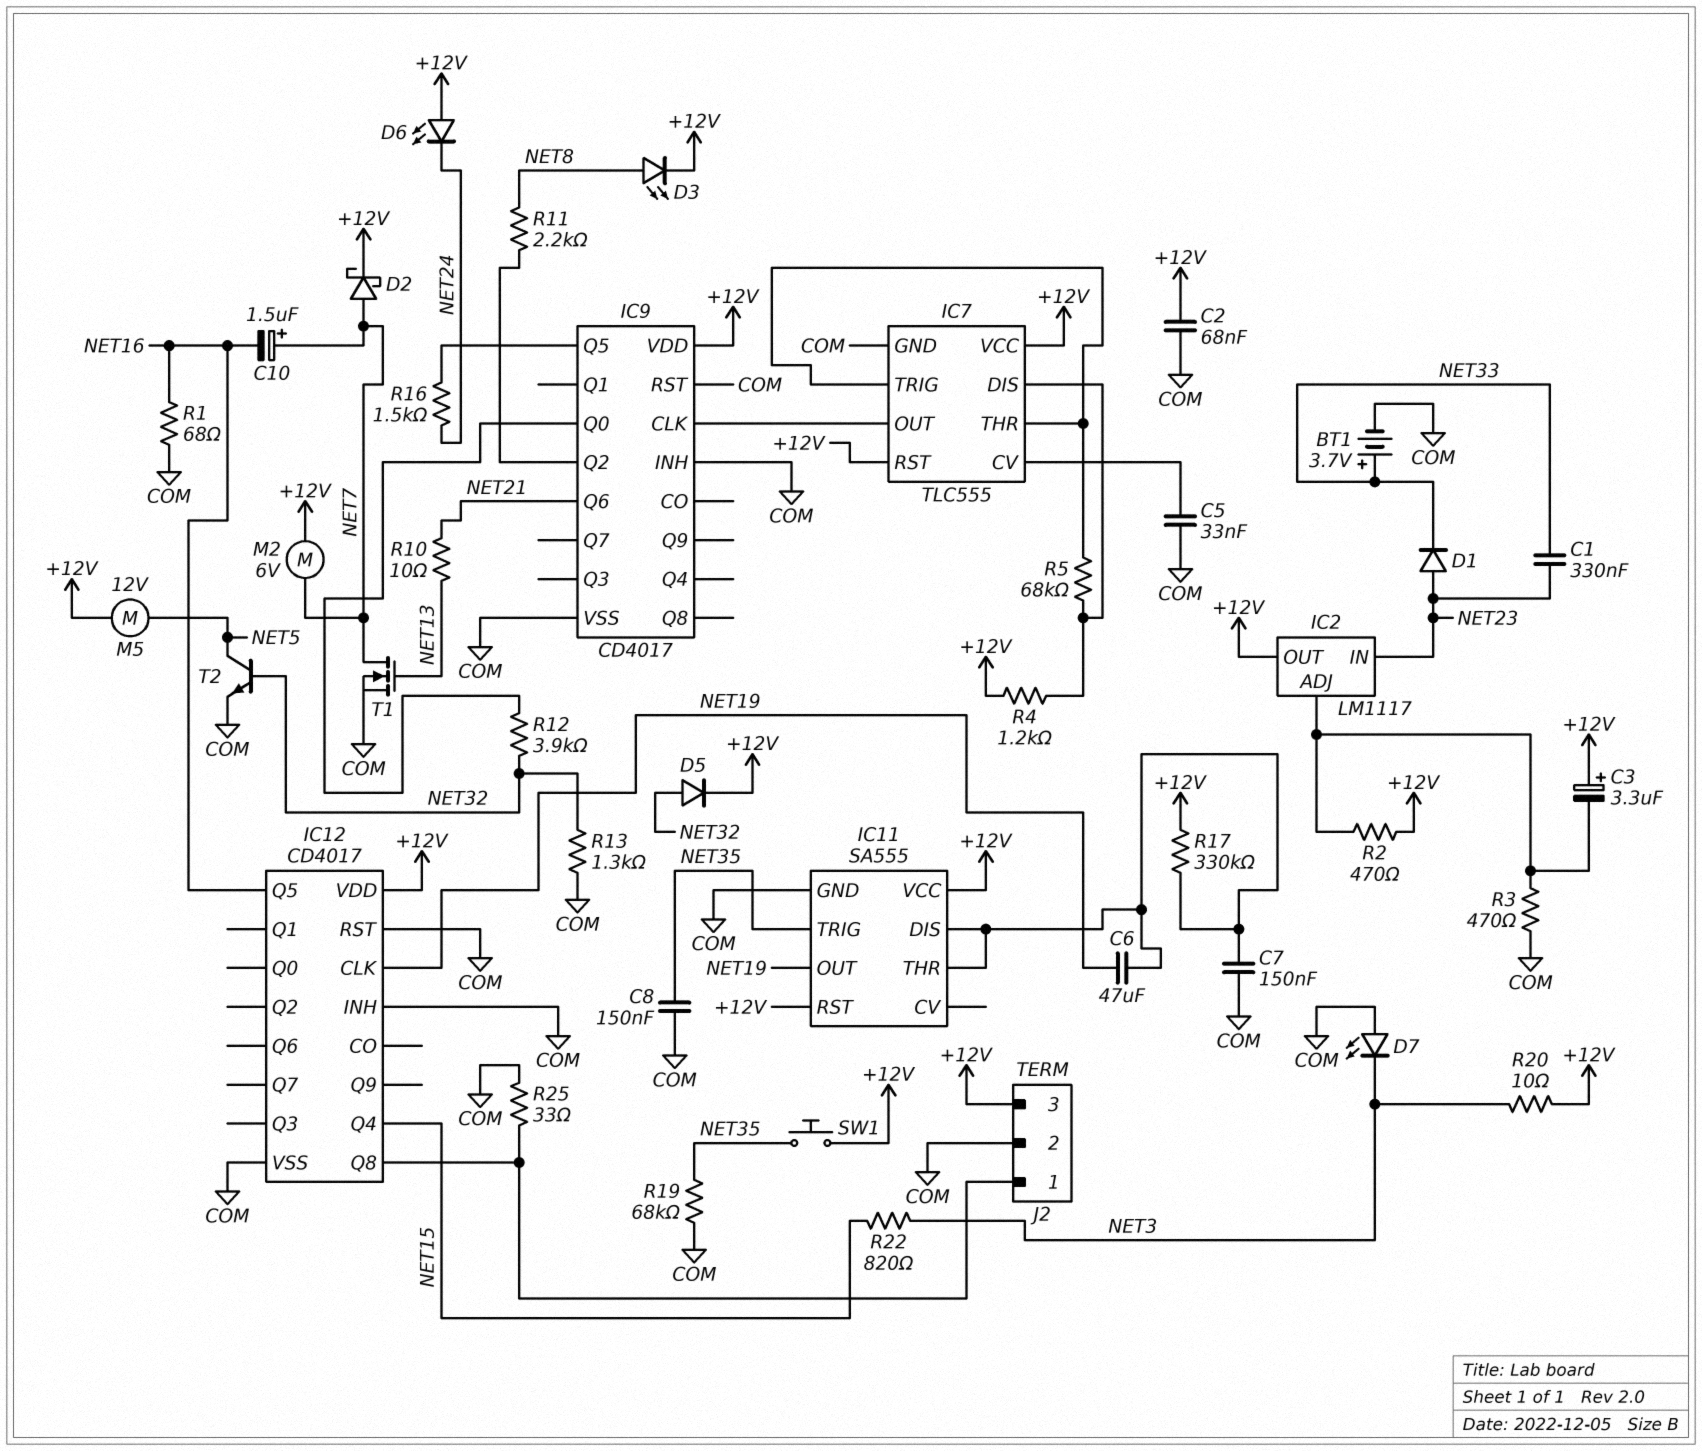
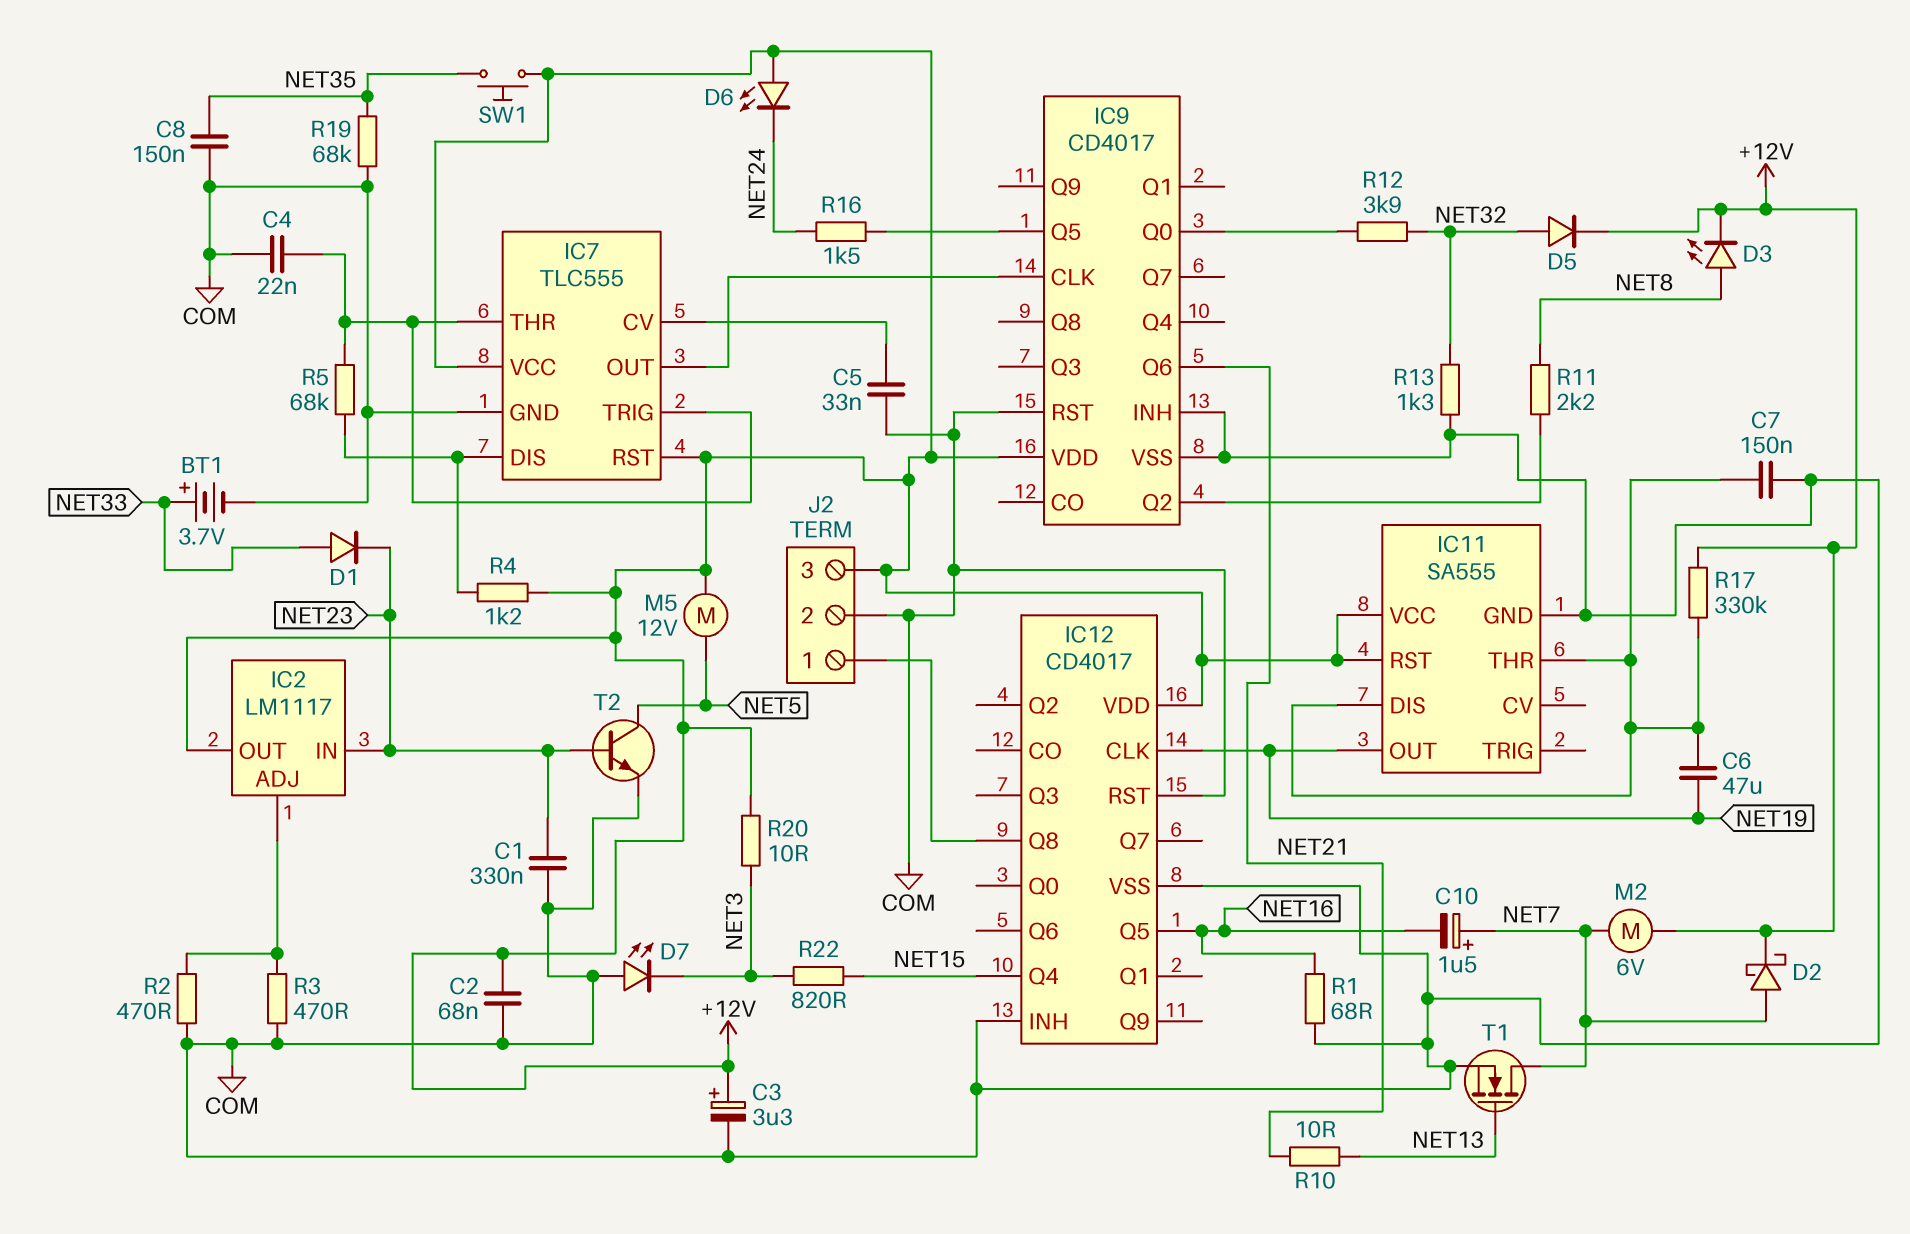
C1: 330nF (NET23, NET33) -> 330nF (COM, NET23)
C3: 3.3uF (plus +12V, minus IC2/ADJ) -> 3.3uF (plus +12V, minus COM)
C4: none -> 22nF (COM, IC7/THR)
D1: diode (A NET23, K NET33) -> diode (A NET33, K NET23)
IC11 pin TRIG: NET35 -> none
R2: 470 (+12V, IC2/ADJ) -> 470 (COM, IC2/ADJ)
R25: 33 (COM, IC12/Q8) -> none
T2: NPN (B NET32, C NET5, E COM) -> NPN (B NET23, C NET5, E COM)

